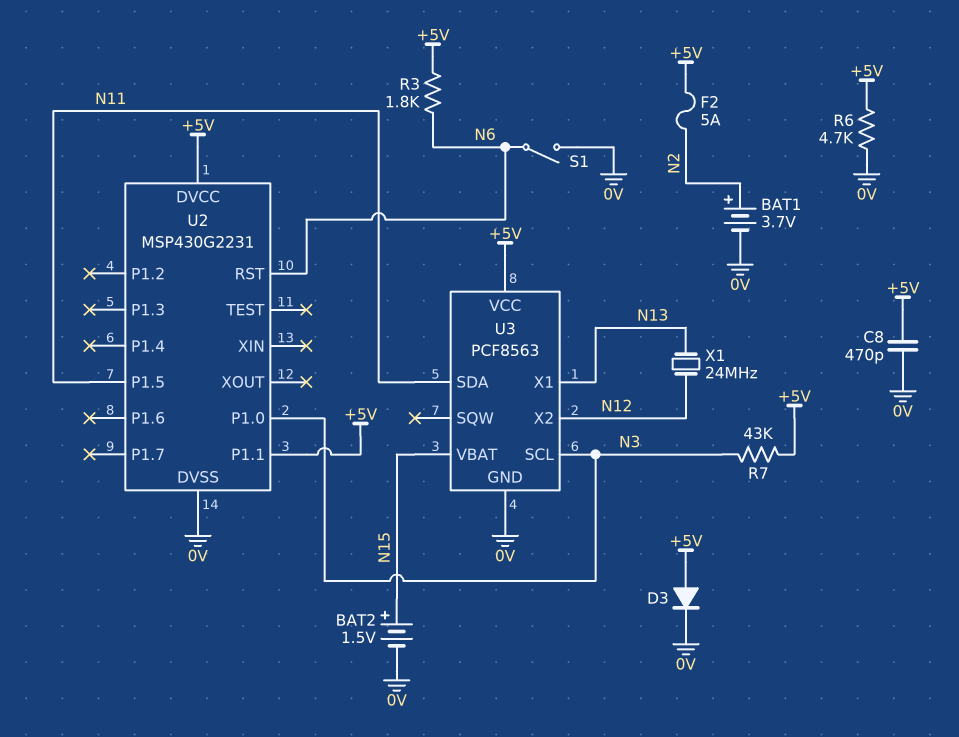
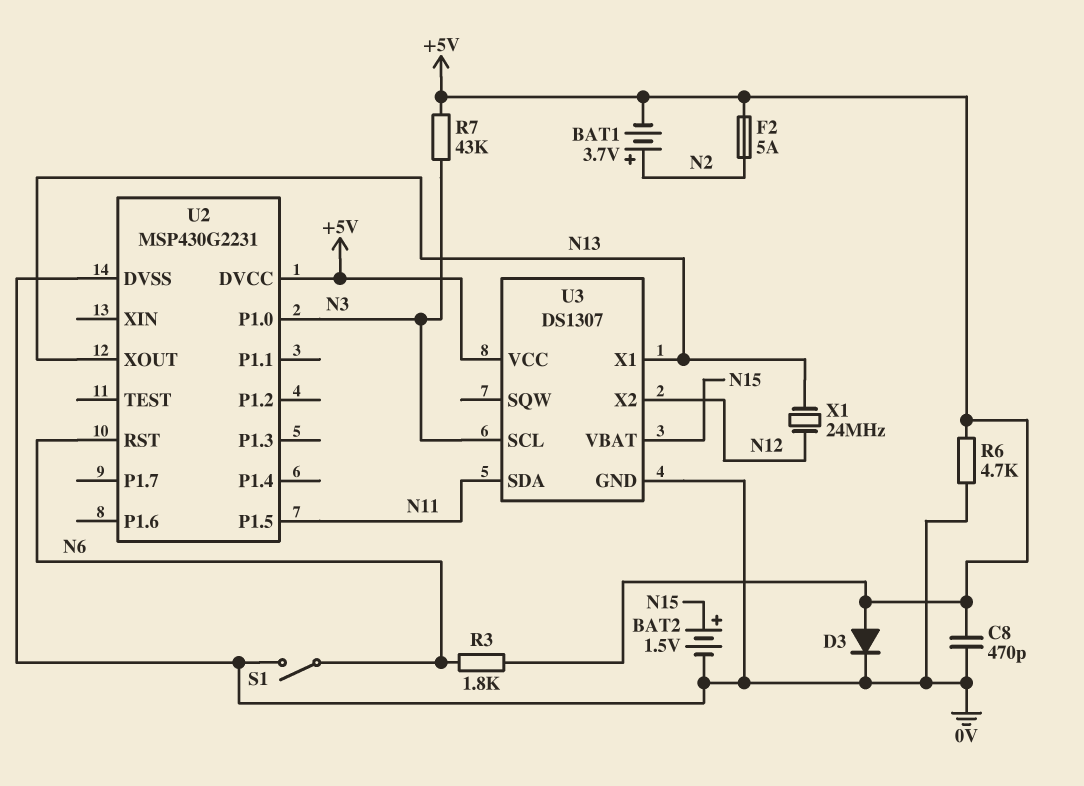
BAT1: 3.7V (plus N2, minus 0V) -> 3.7V (plus N2, minus +5V)
U2 pin P1.1: +5V -> none
U2 pin XOUT: none -> N13
U3: PCF8563 -> DS1307

